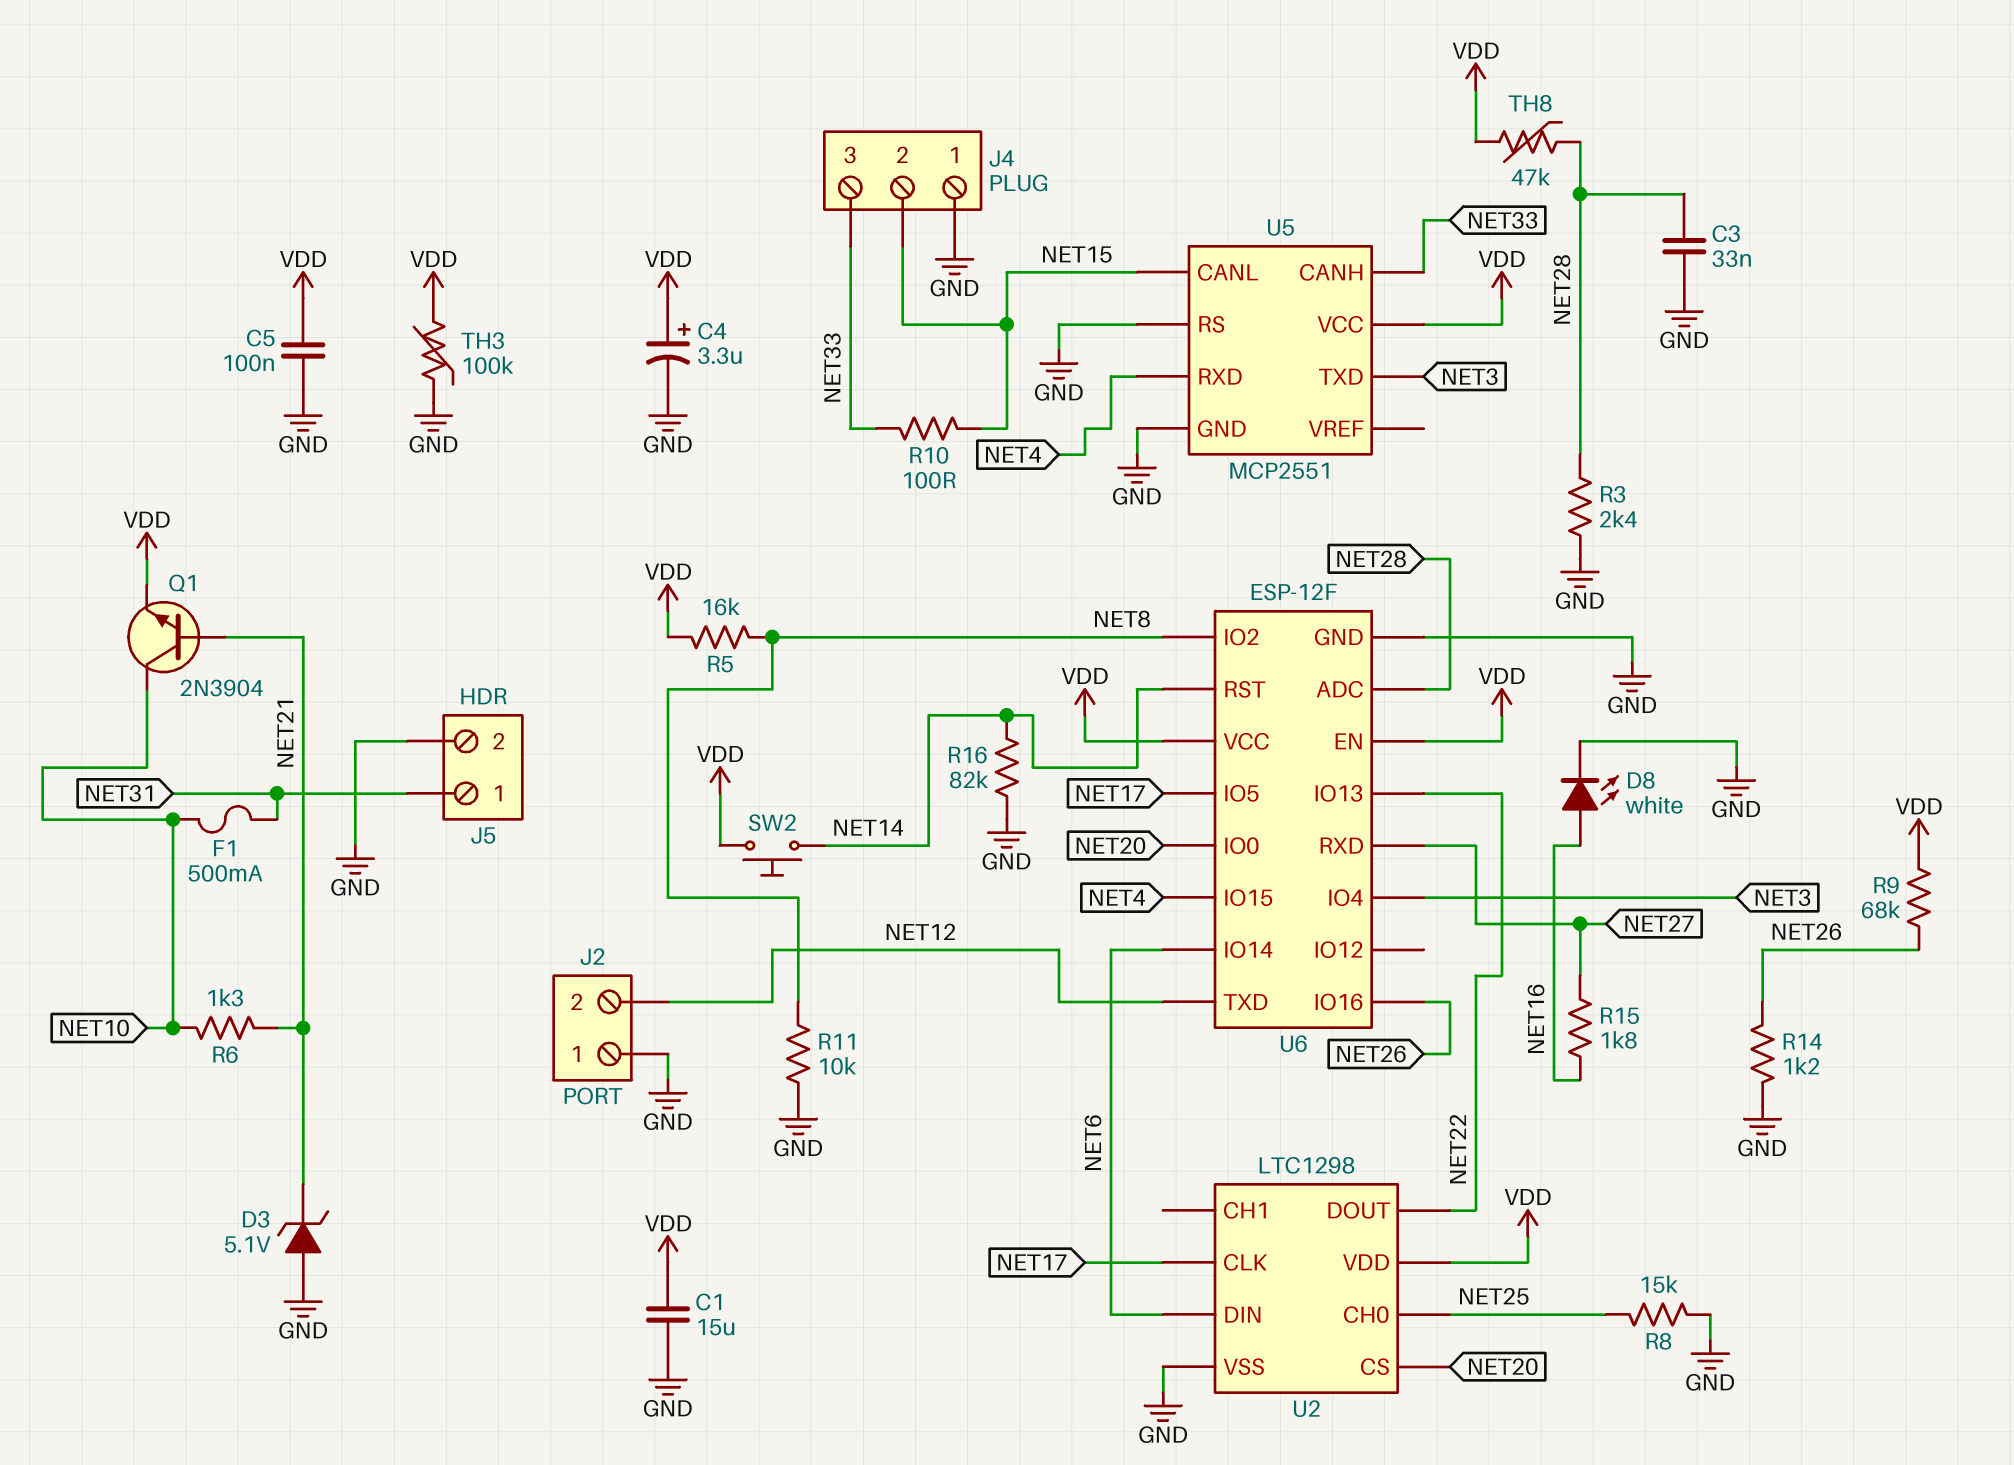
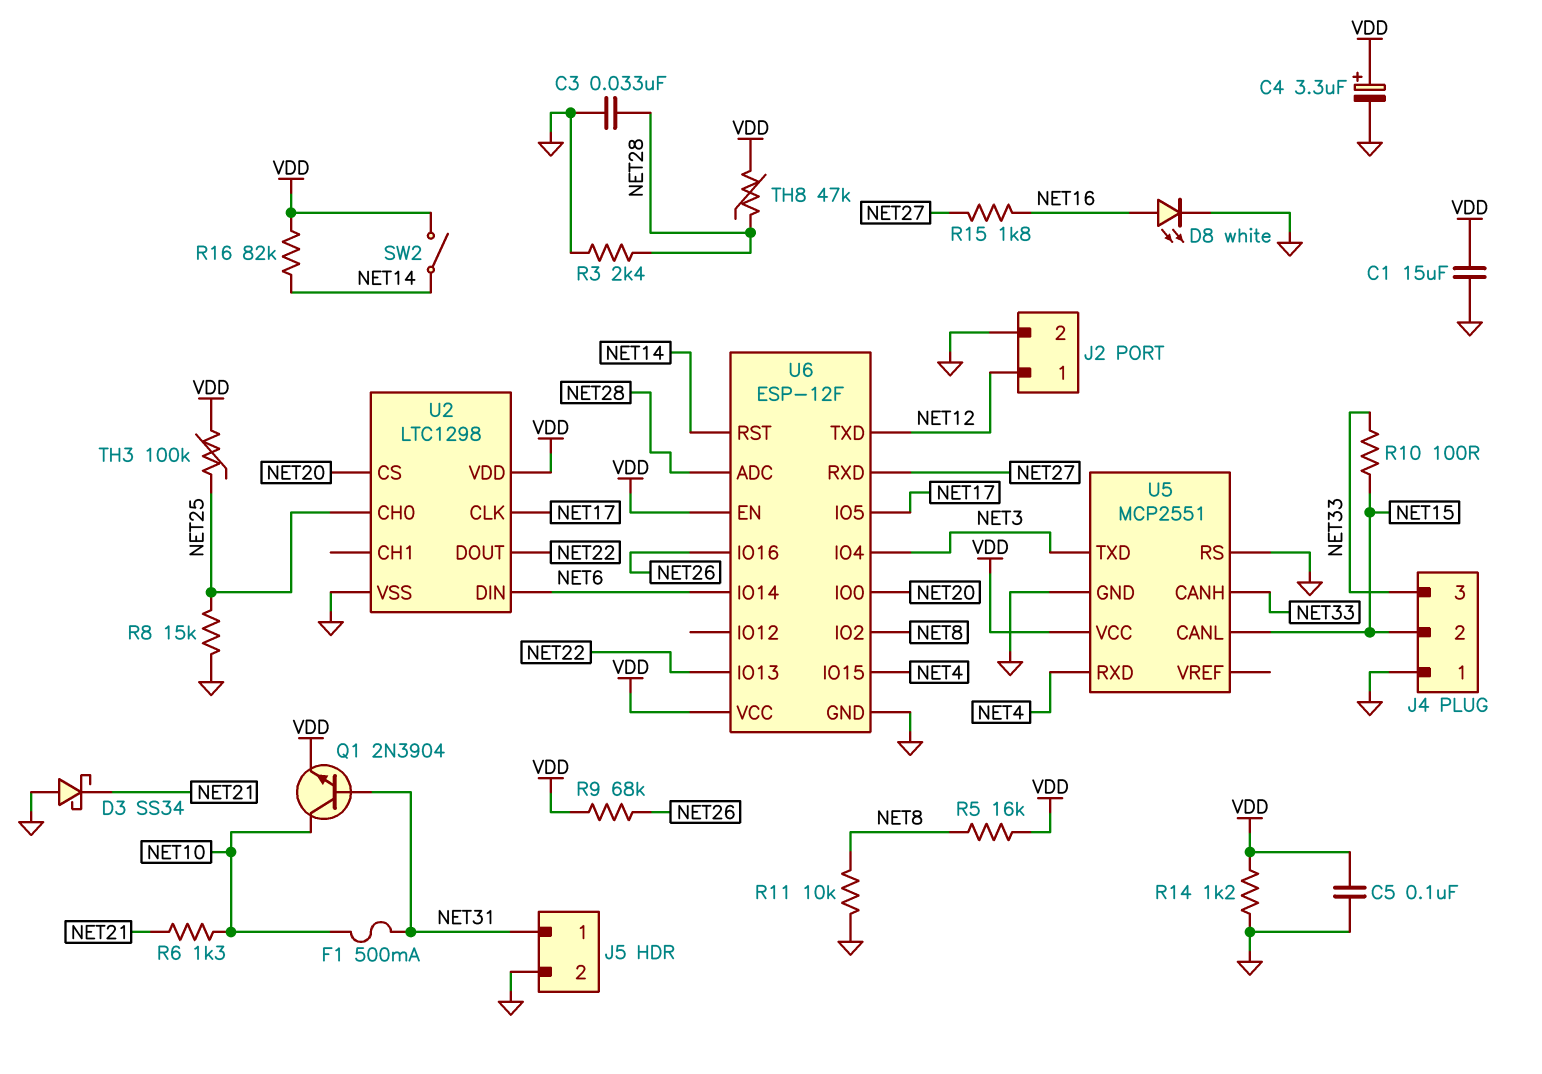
D3: zener 5.1V (A GND, K NET21) -> schottky SS34 (A GND, K NET21)
J2 pin 1: GND -> NET12
J2 pin 2: NET12 -> GND
Q1: NPN 2N3904 (B NET21, C NET10, E VDD) -> NPN 2N3904 (B NET31, C NET10, E VDD)
R14: 1.2k (GND, NET26) -> 1.2k (GND, VDD)
R16: 82k (GND, NET14) -> 82k (NET14, VDD)
SW2: button (NET14, VDD) -> switch (NET14, VDD)
TH3: 100k (GND, VDD) -> 100k (NET25, VDD)

